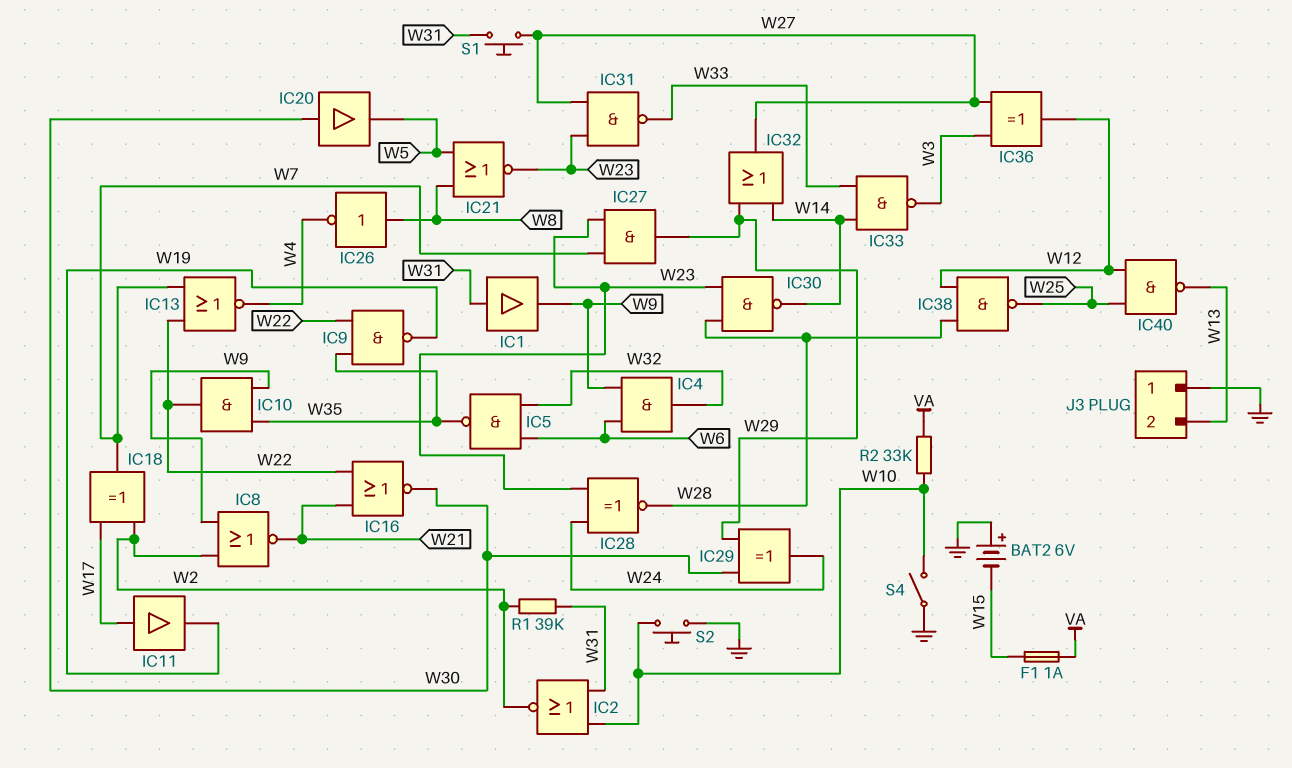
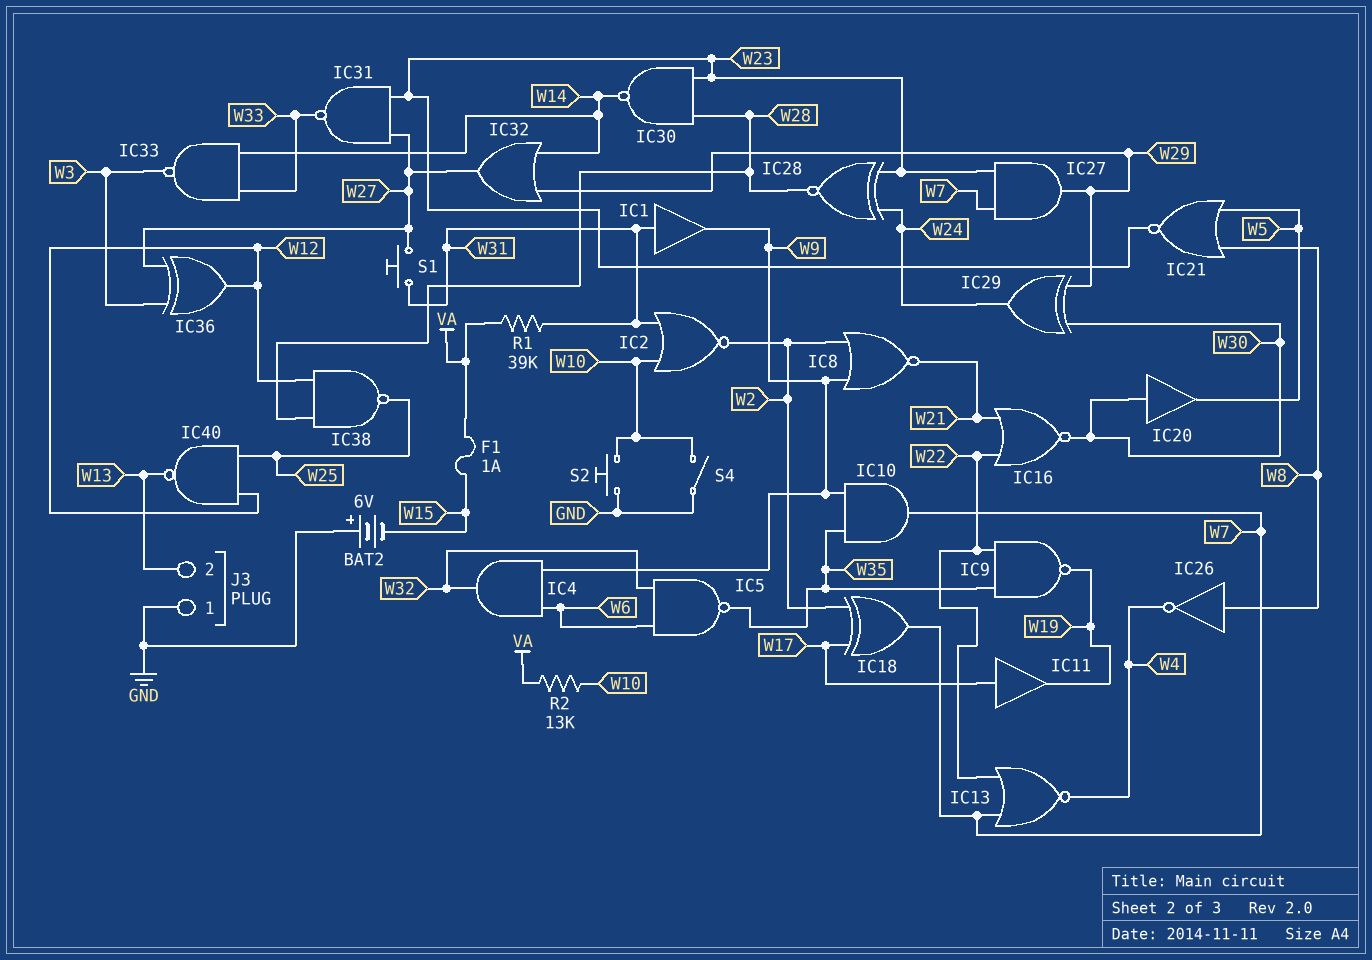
IC10: AND (in W9, in W35, out W22) -> AND (in W9, in W35, out W7)
R1: 39k (W2, W31) -> 39k (VA, W31)
R2: 33k (VA, W10) -> 13k (VA, W10)

